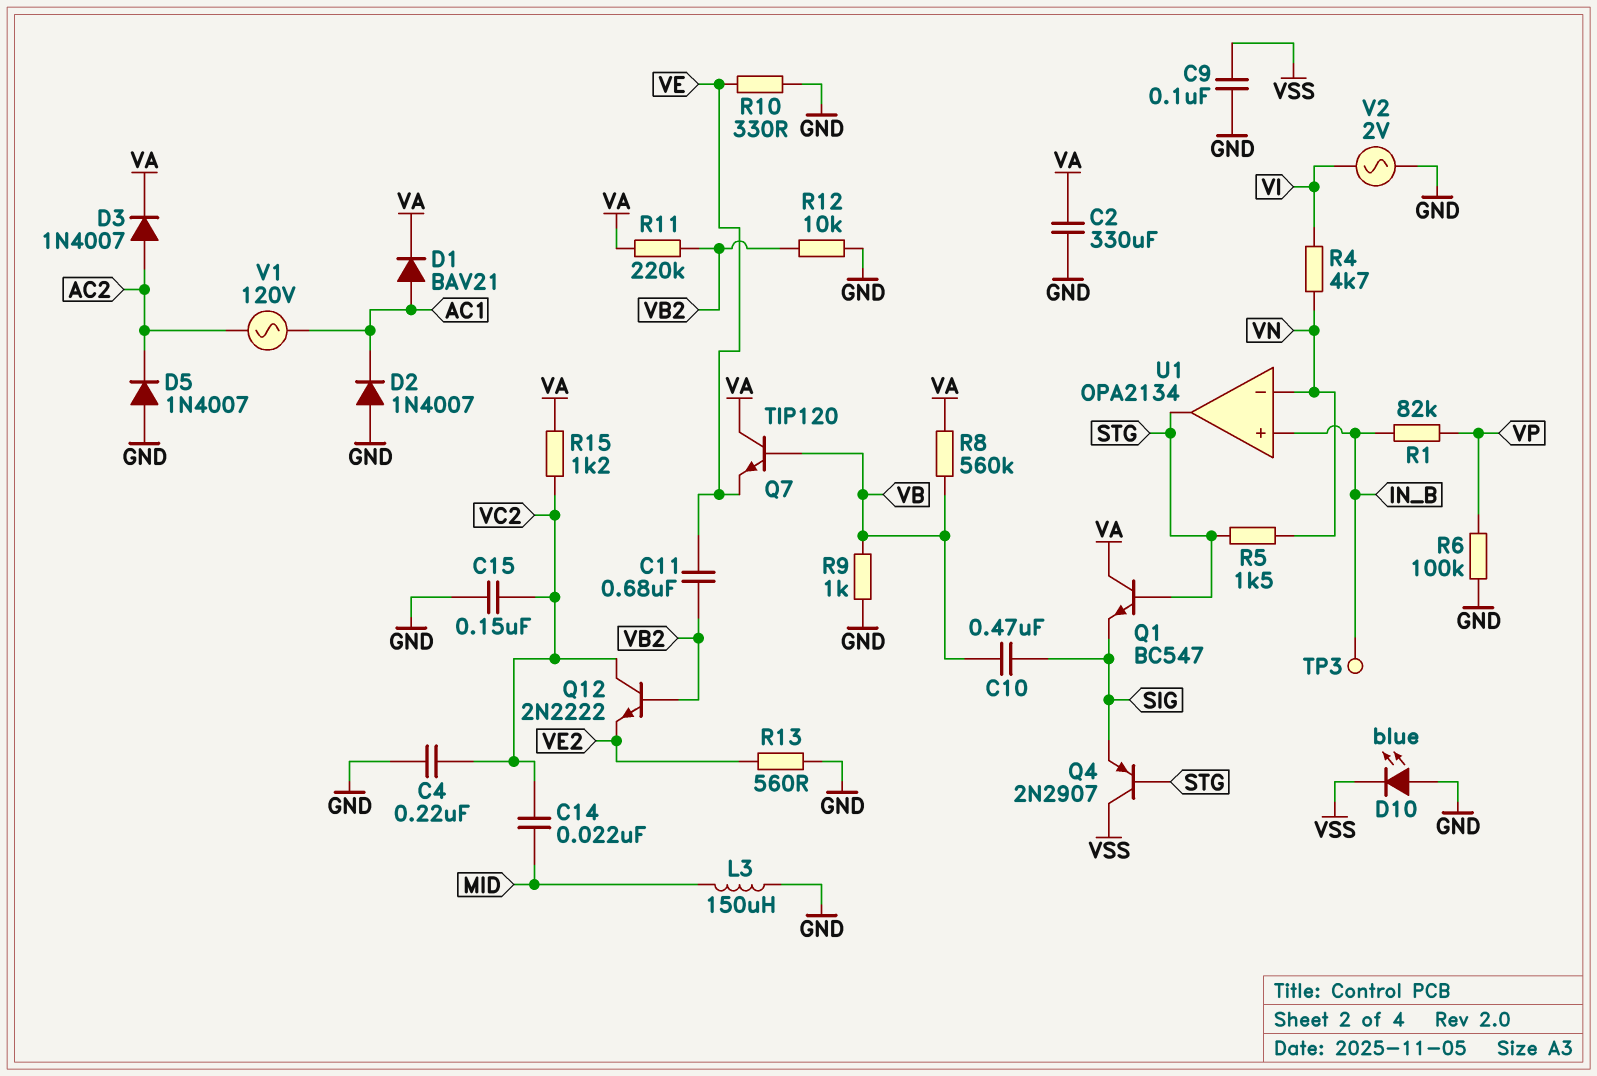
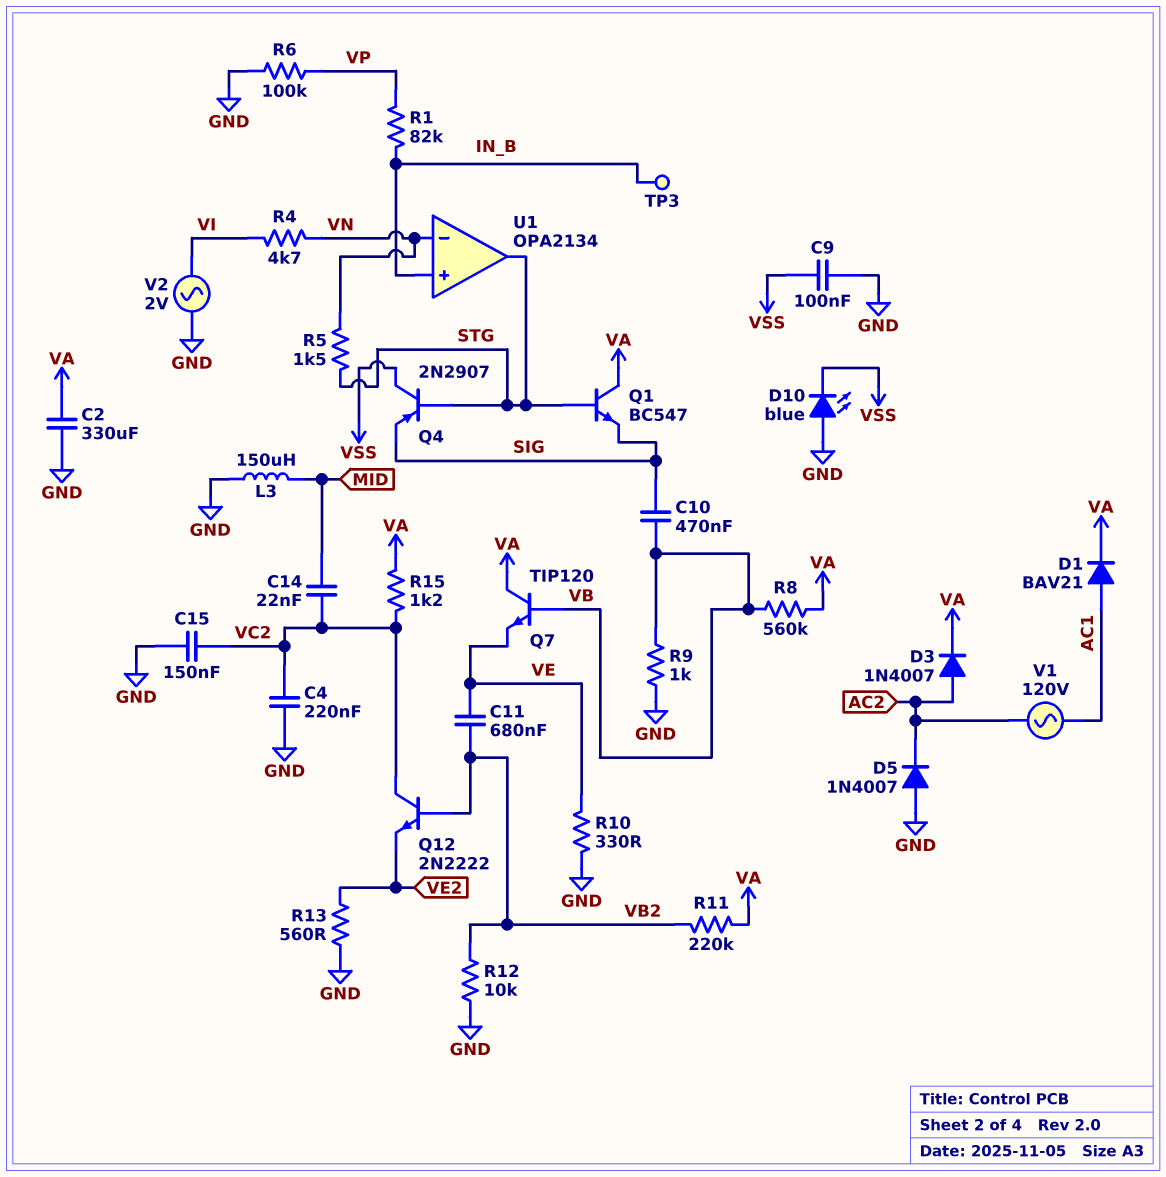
D2: diode 1N4007 (A GND, K AC1) -> none

